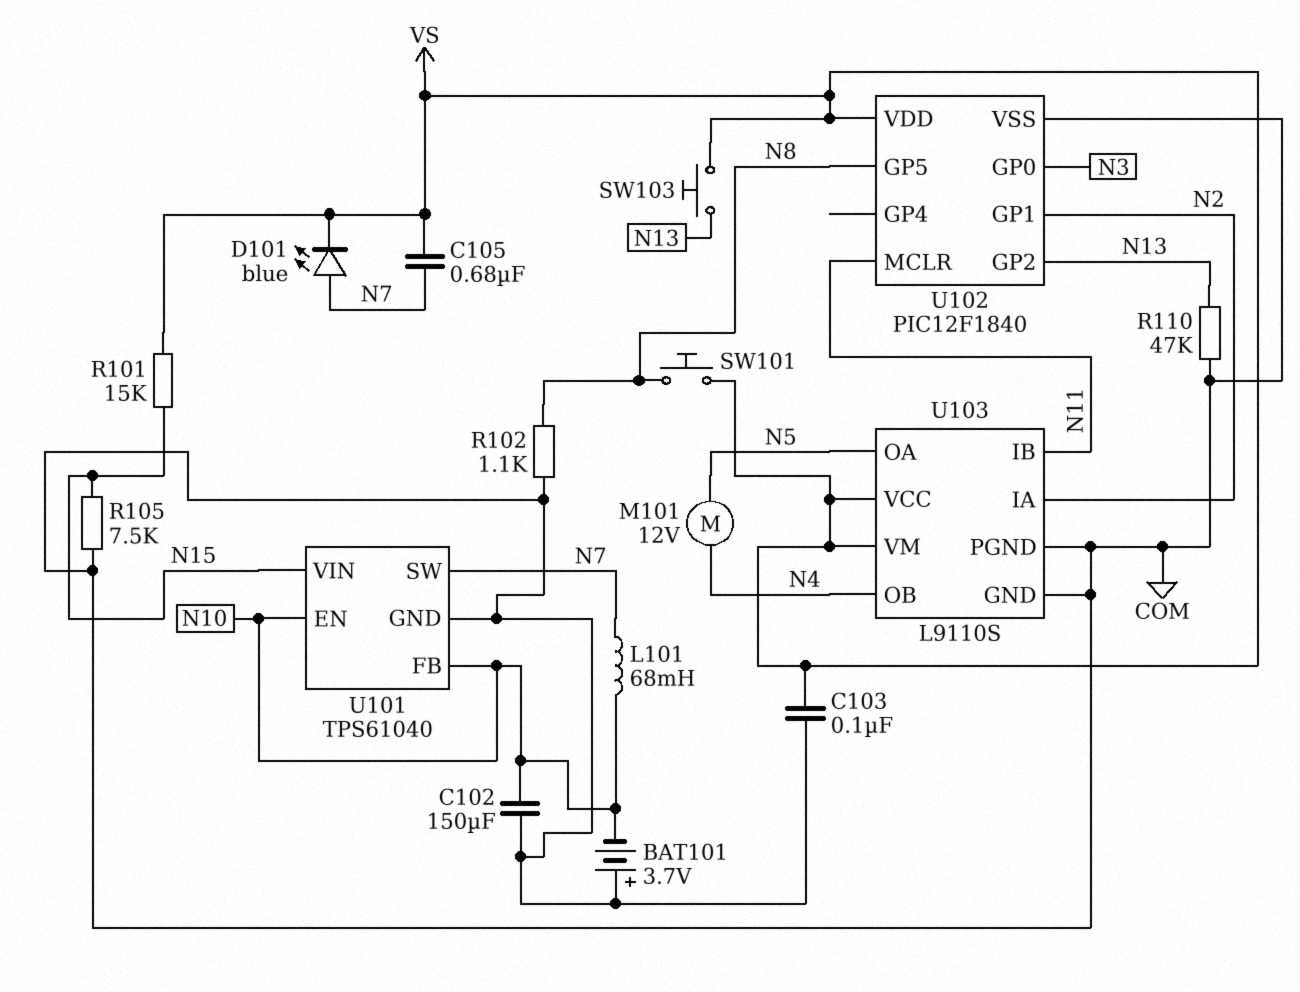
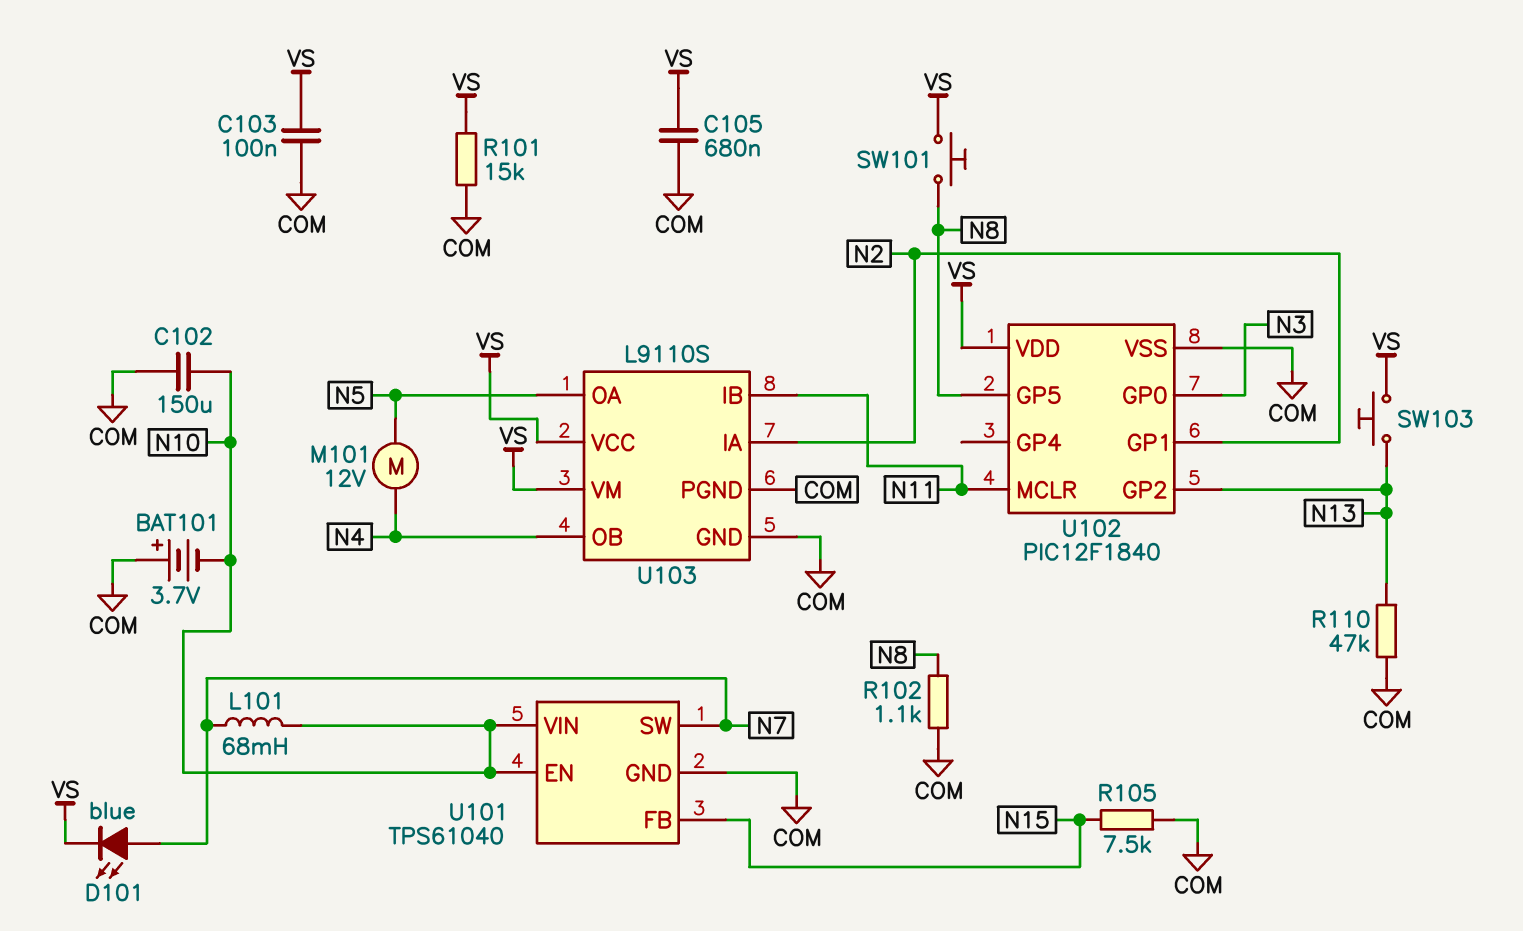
C105: 680nF (N7, VS) -> 680nF (COM, VS)
R101: 15k (N15, VS) -> 15k (COM, VS)
U101 pin FB: N10 -> N15
U101 pin VIN: N15 -> N10

